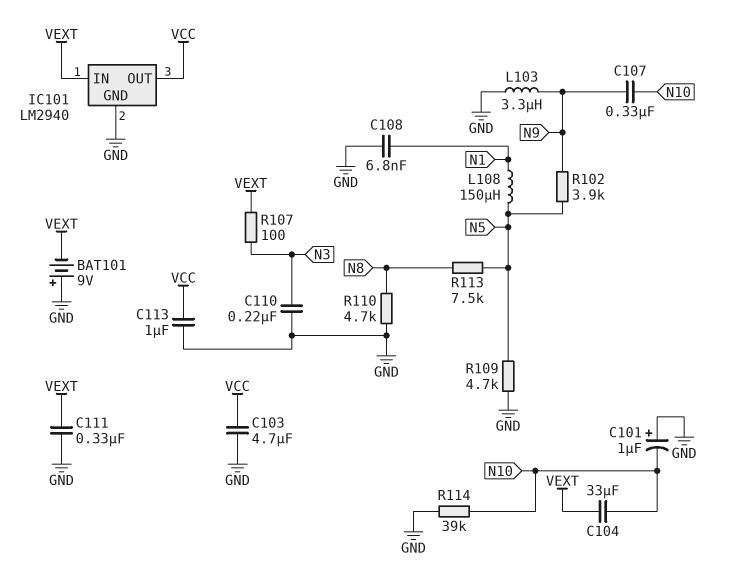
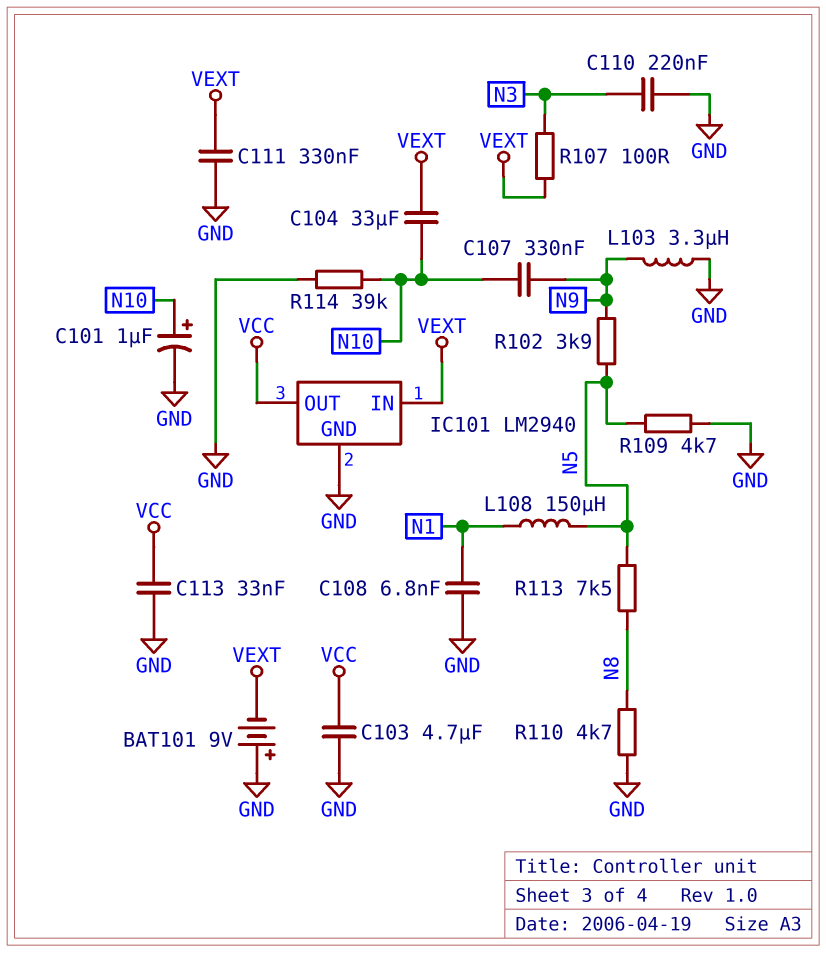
C101: 1uF (plus GND, minus N10) -> 1uF (plus N10, minus GND)
C113: 1uF (GND, VCC) -> 33nF (GND, VCC)

